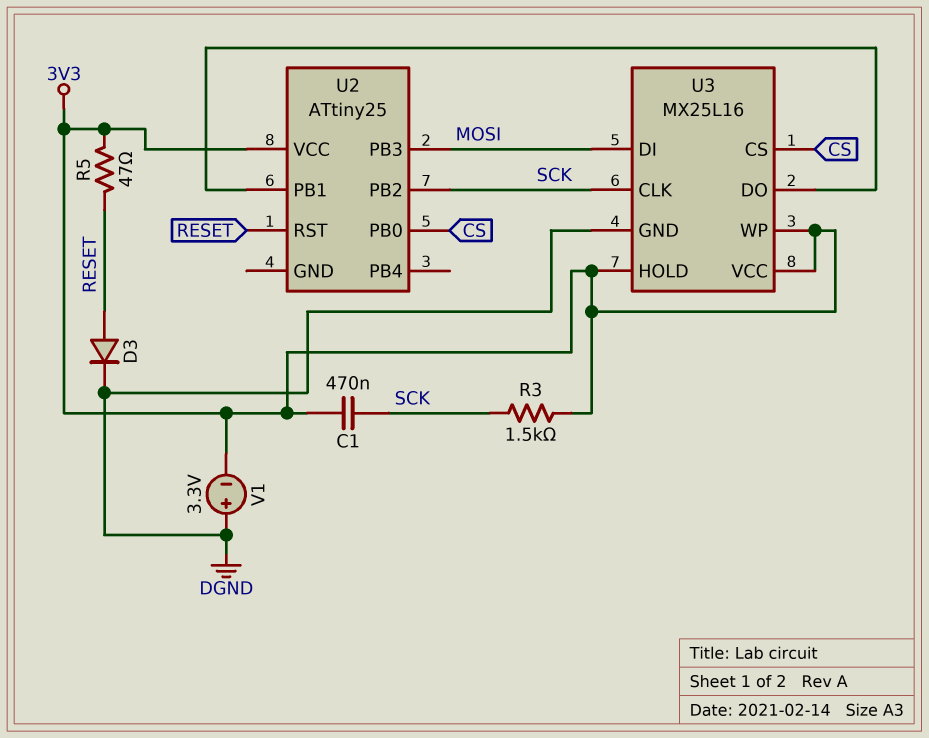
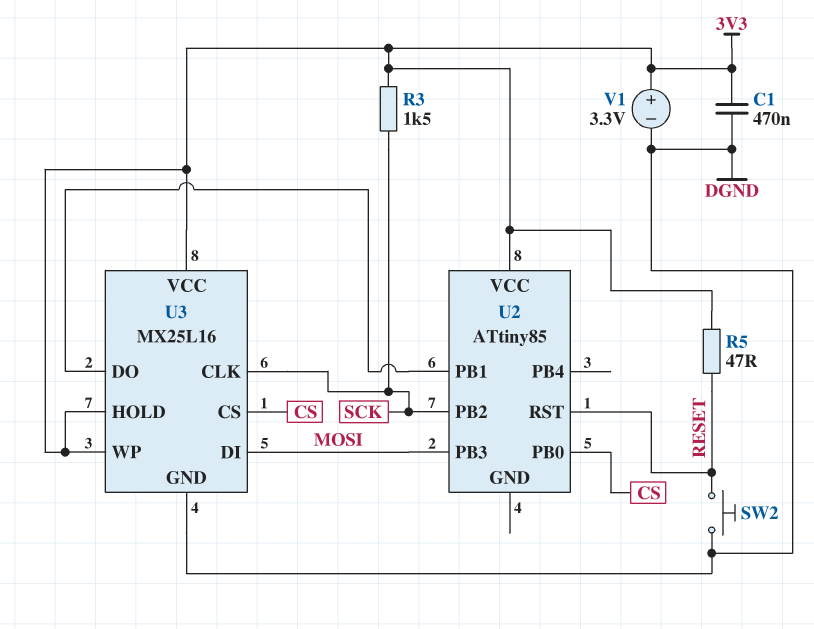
C1: 470nF (3V3, SCK) -> 470nF (3V3, DGND)
D3: diode (A RESET, K DGND) -> none
SW2: none -> button (DGND, RESET)
U2: ATtiny25 -> ATtiny85
V1: 3.3V (plus DGND, minus 3V3) -> 3.3V (plus 3V3, minus DGND)

